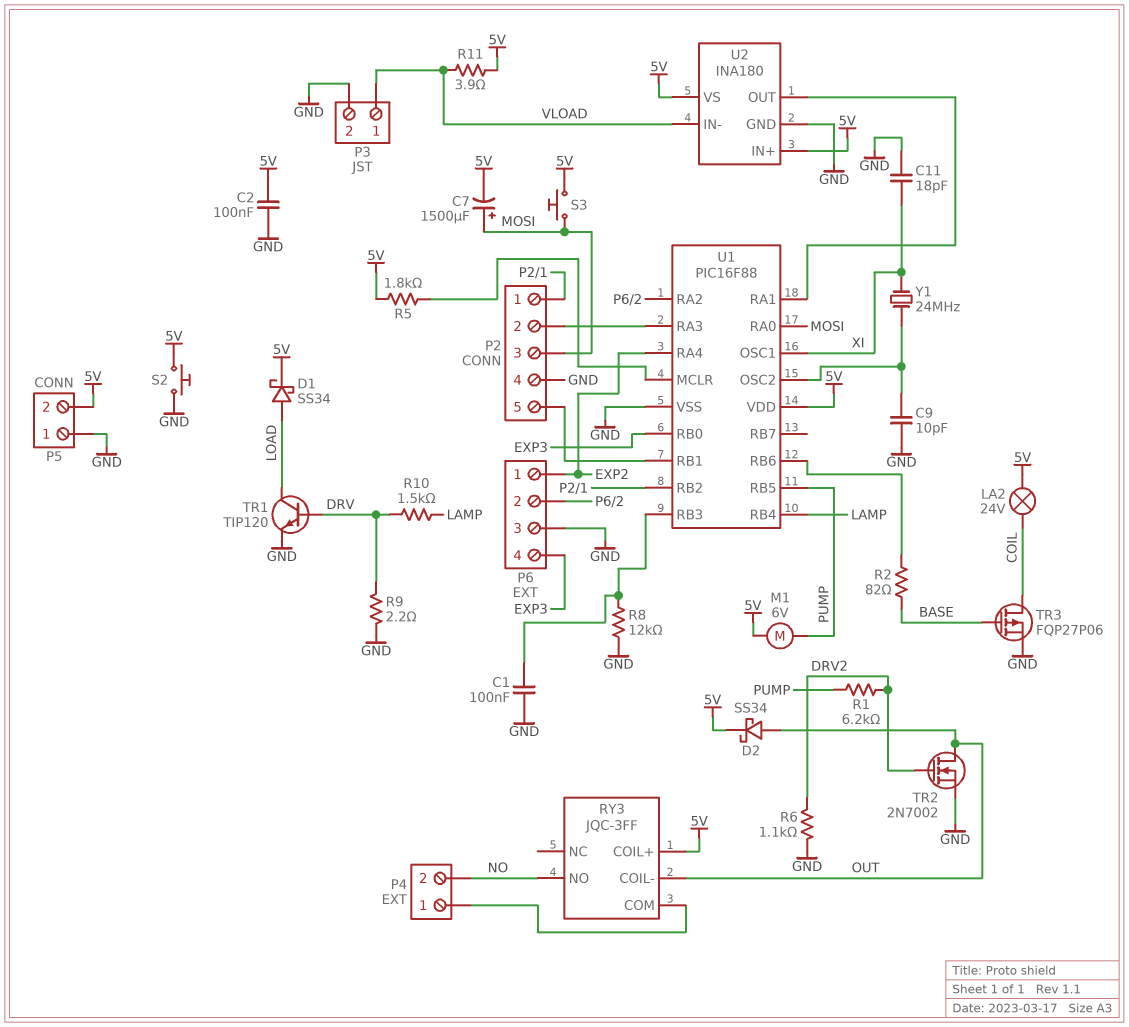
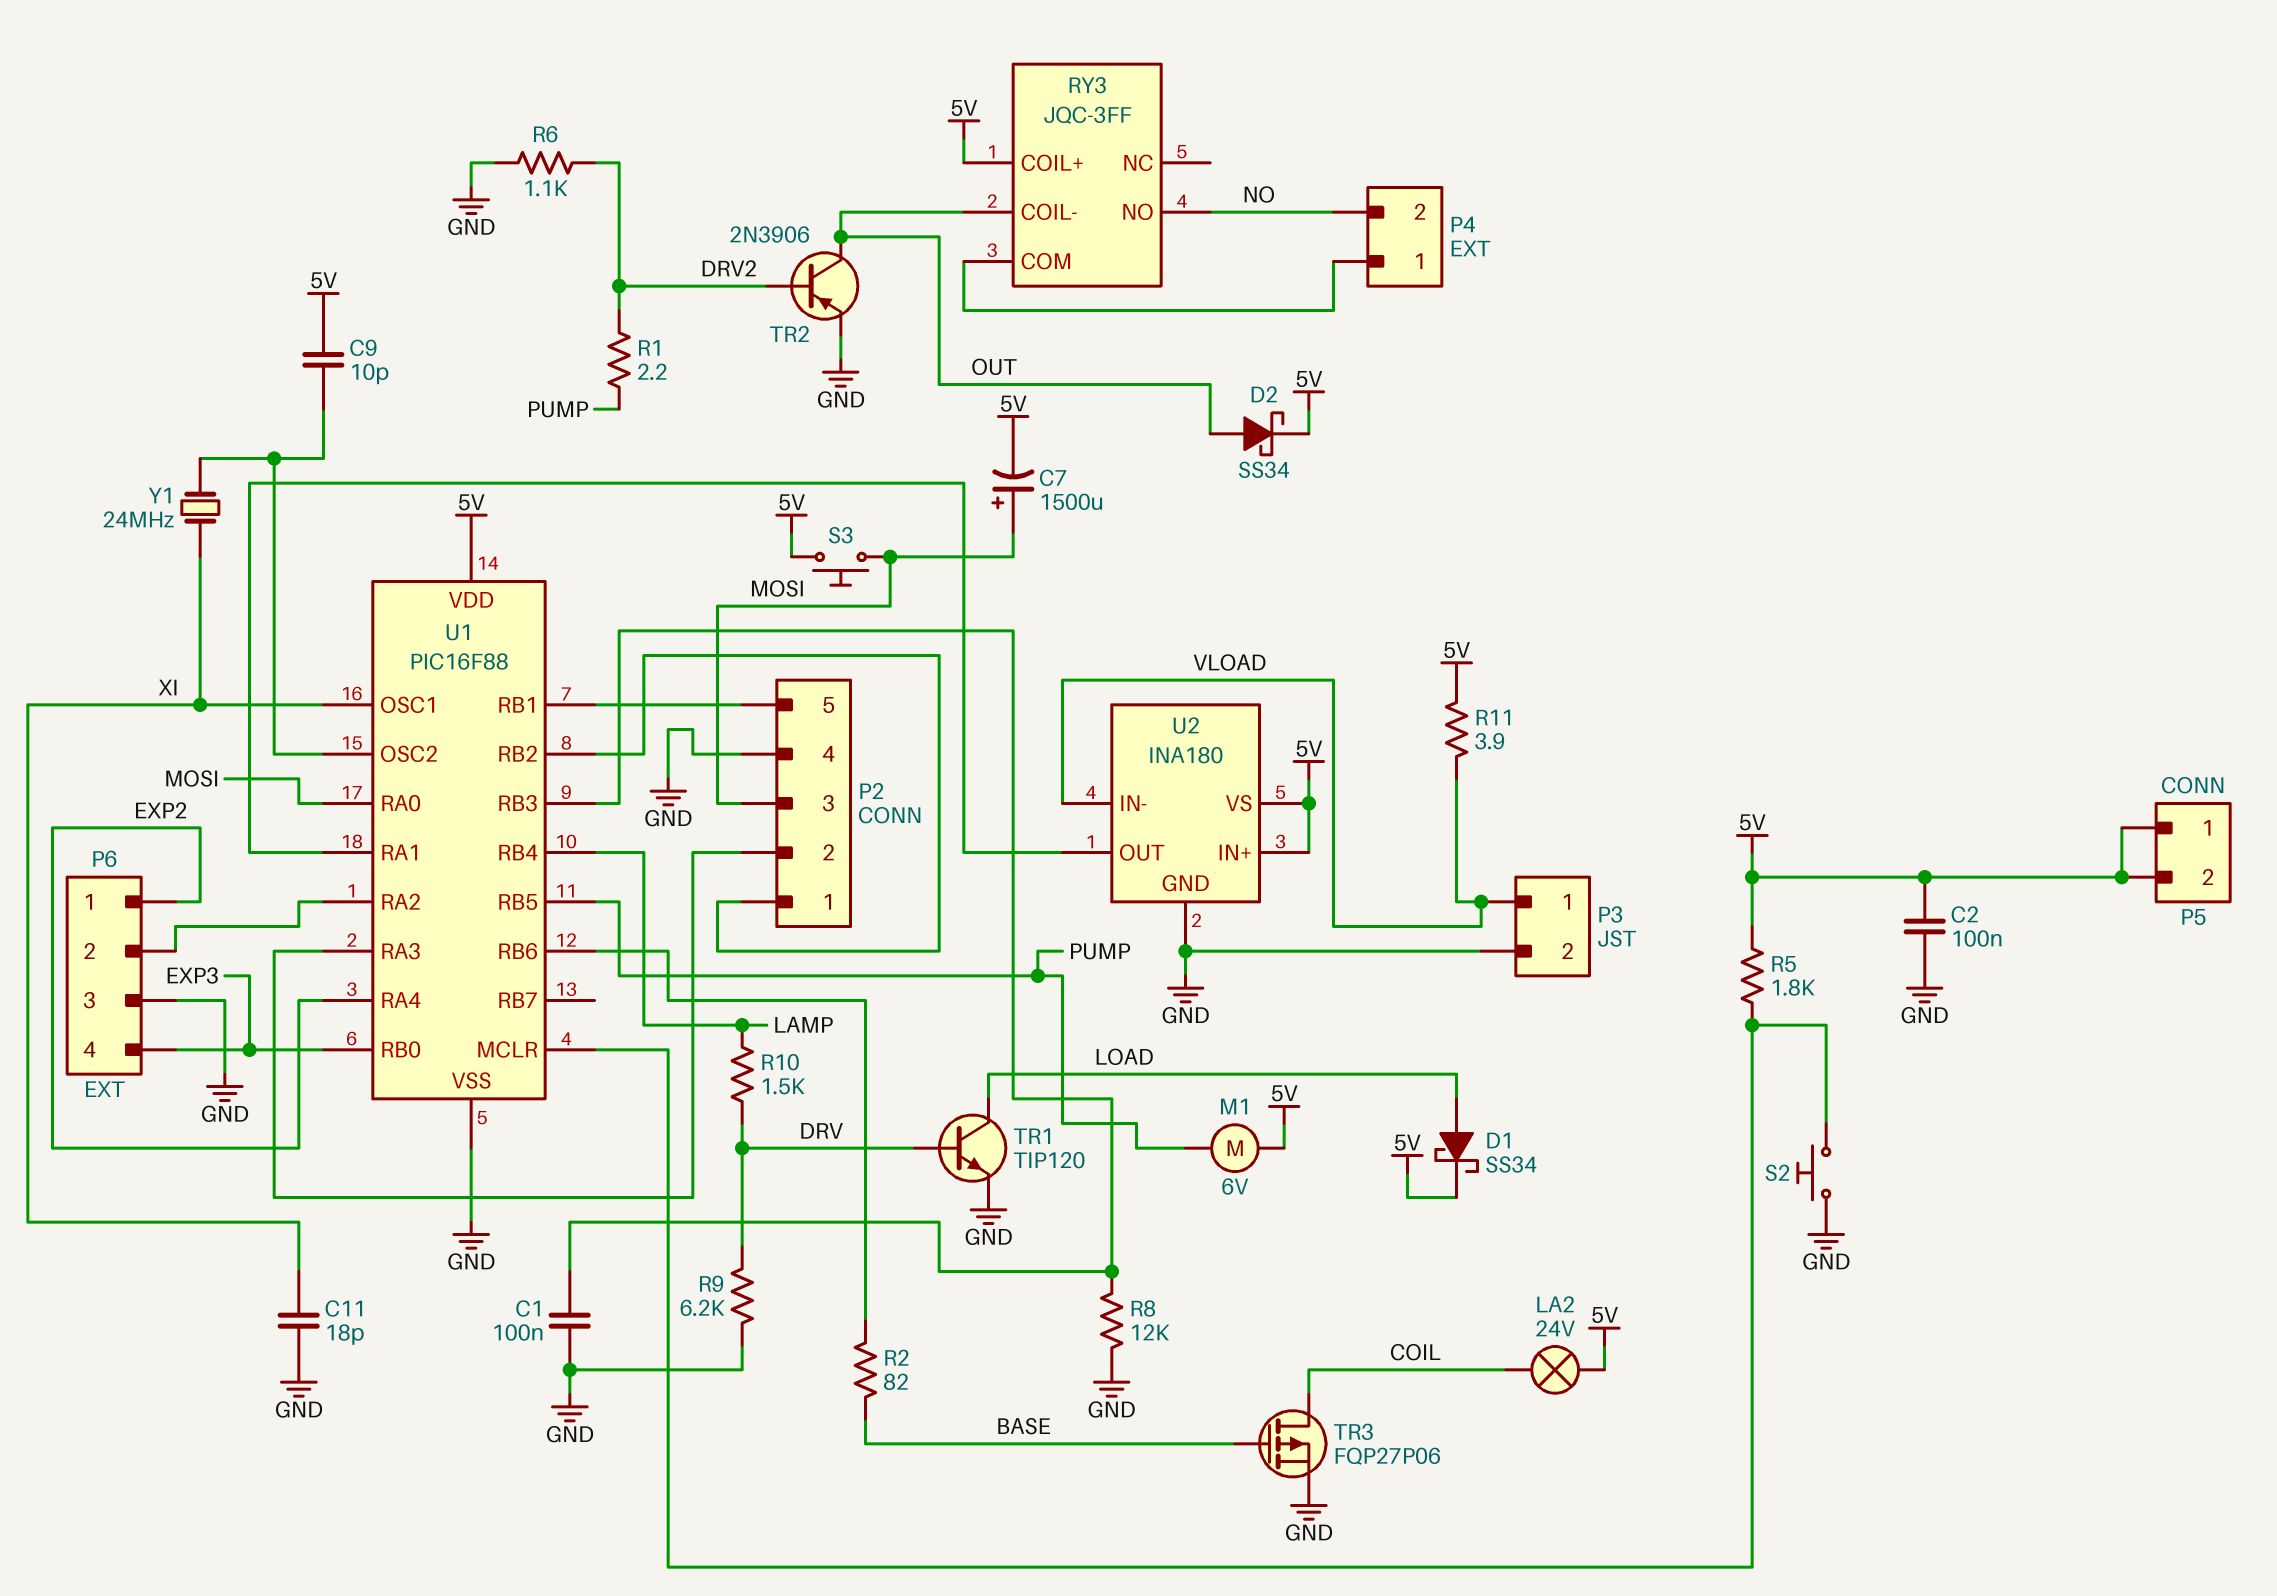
C9: 10pF (GND, U1/OSC2) -> 10pF (5V, U1/OSC2)
P5 pin 1: GND -> 5V
R1: 6.2k (DRV2, PUMP) -> 2.2 (DRV2, PUMP)
R9: 2.2 (DRV, GND) -> 6.2k (DRV, GND)
S2: button (5V, GND) -> button (GND, U1/MCLR)
TR2: NMOS 2N7002 (G DRV2, D OUT, S GND) -> PNP 2N3906 (B DRV2, C OUT, E GND)

